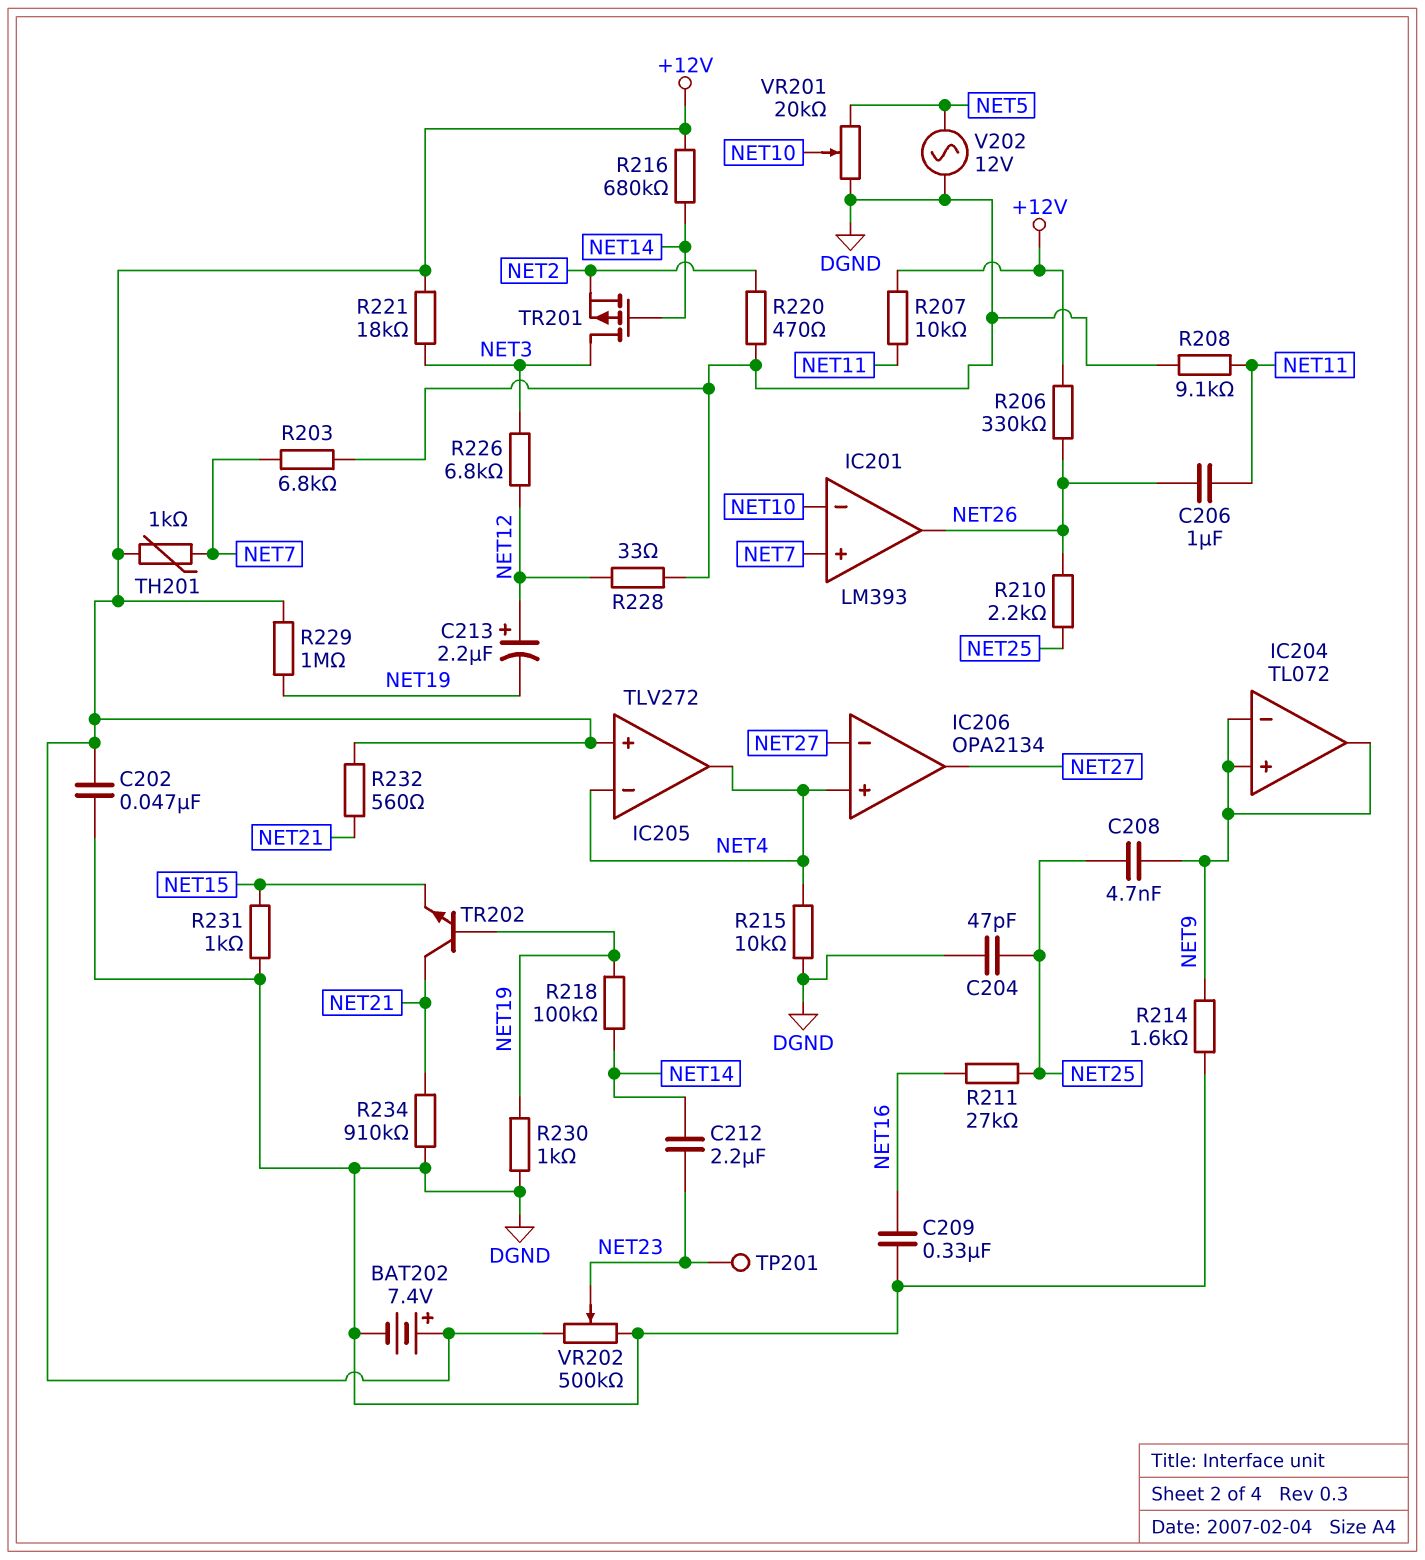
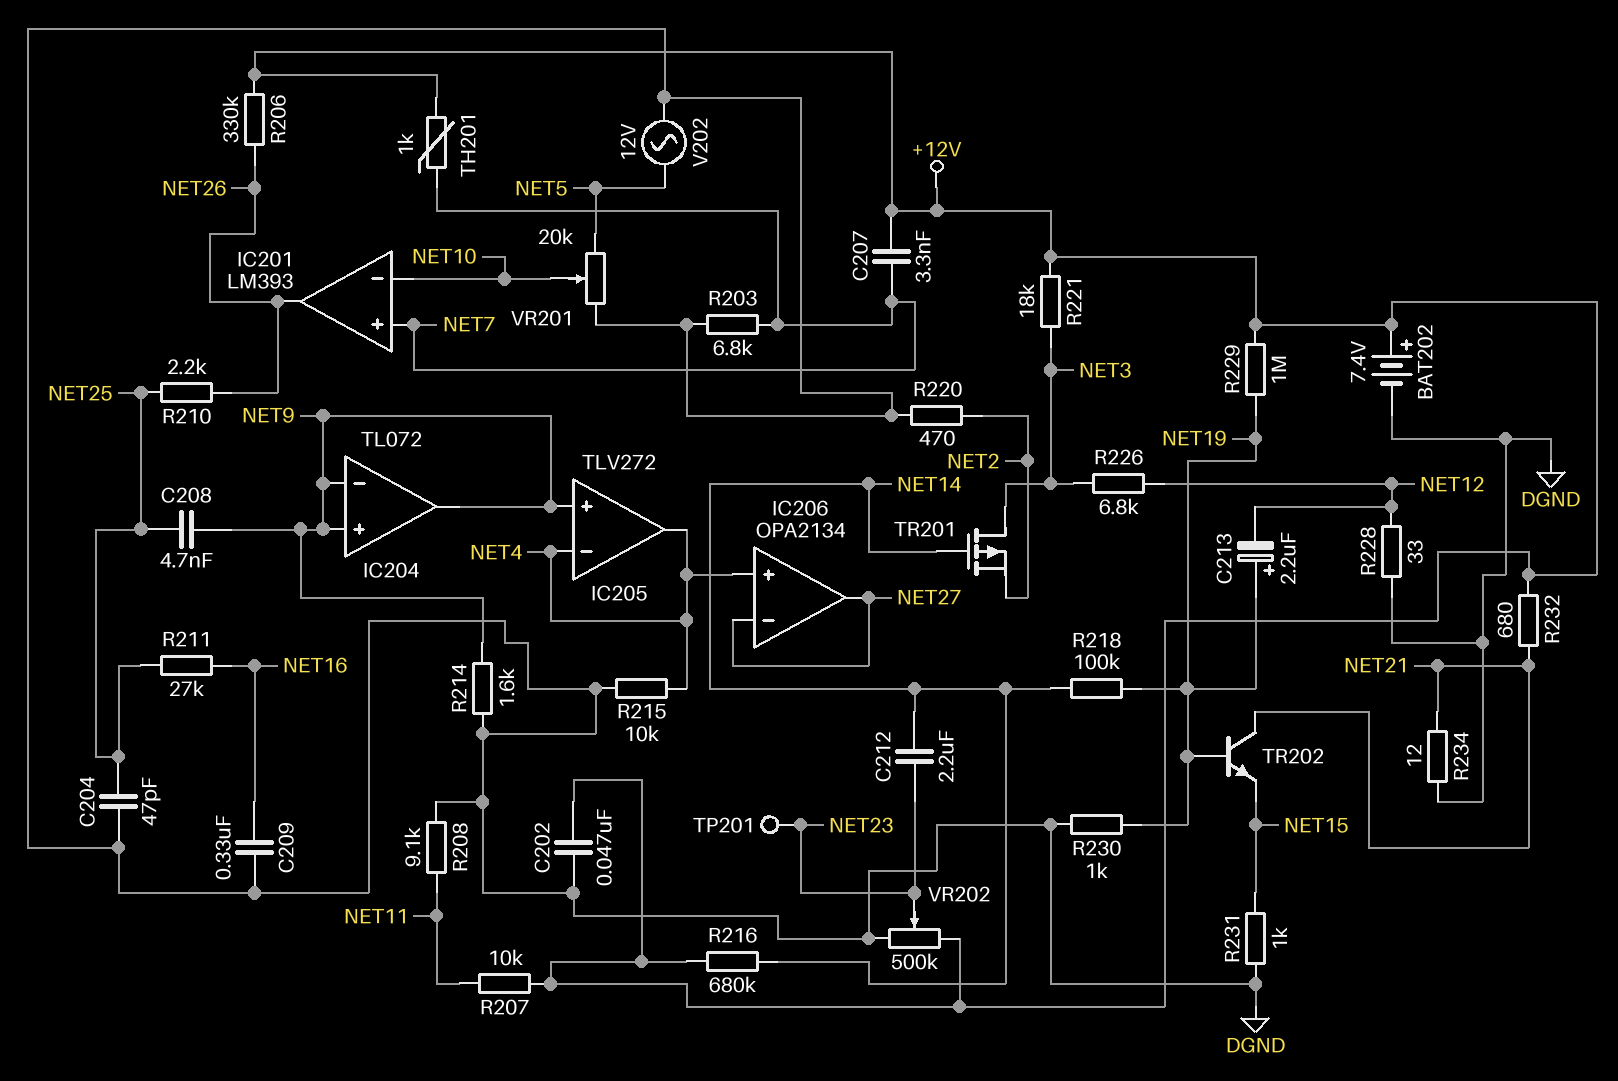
C206: 1uF (NET11, NET26) -> none
C207: none -> 3.3nF (+12V, NET7)
C213: 2.2uF (plus NET12, minus NET19) -> 2.2uF (plus NET19, minus NET12)
IC205 pin in+: +12V -> NET9
R232: 560 (+12V, NET21) -> 680 (+12V, NET21)
R234: 910k (DGND, NET21) -> 12 (DGND, NET21)

